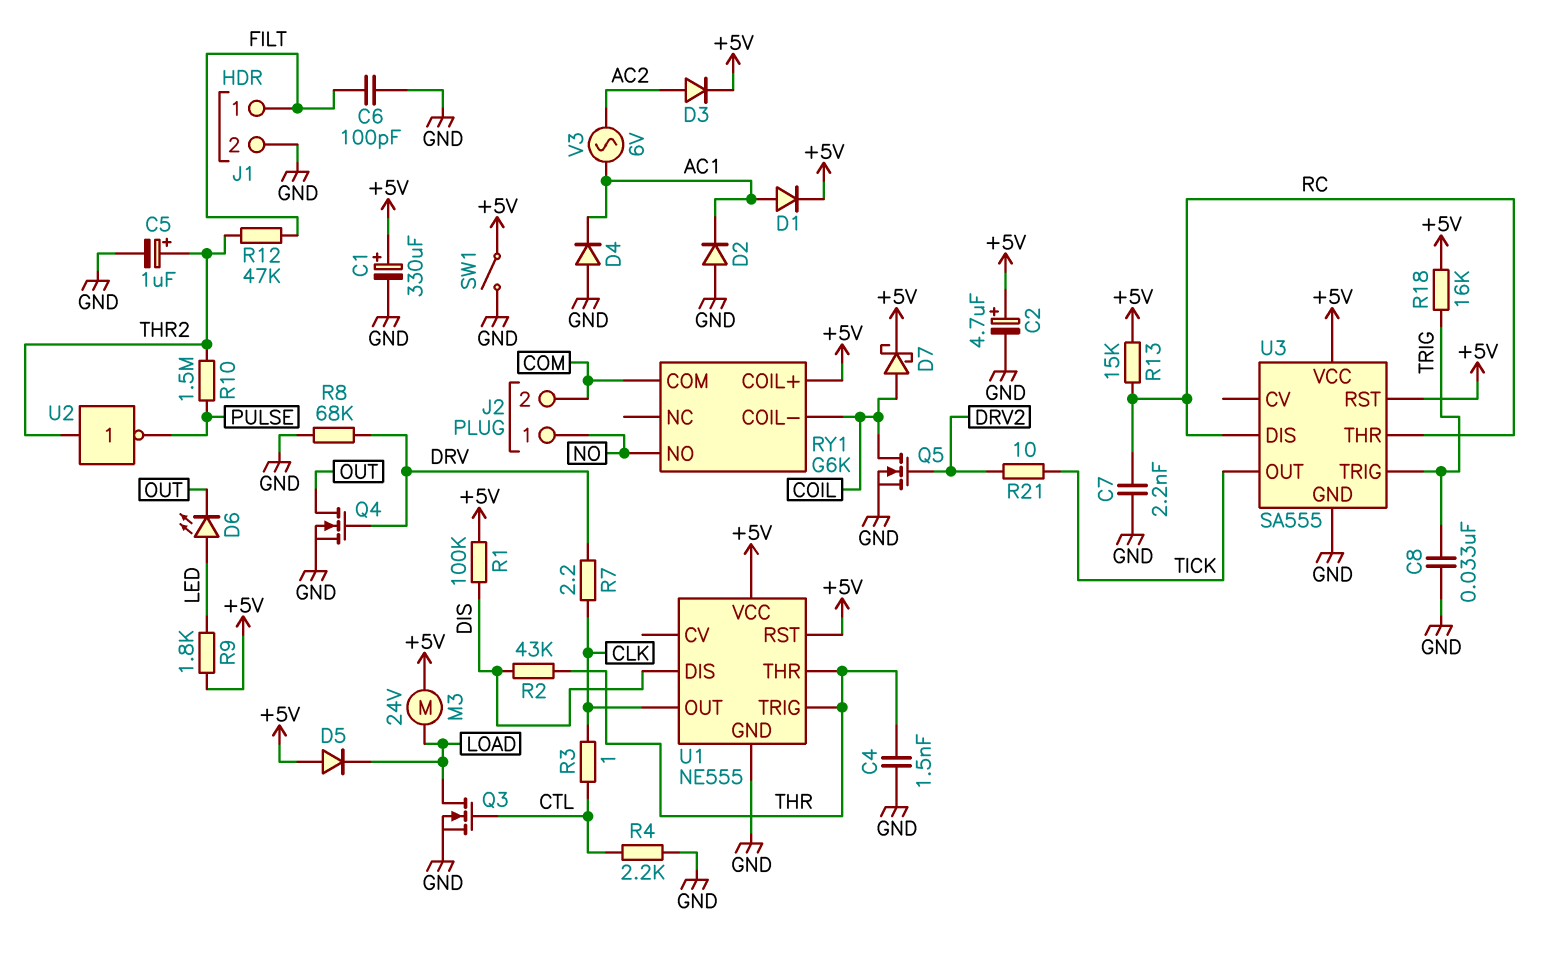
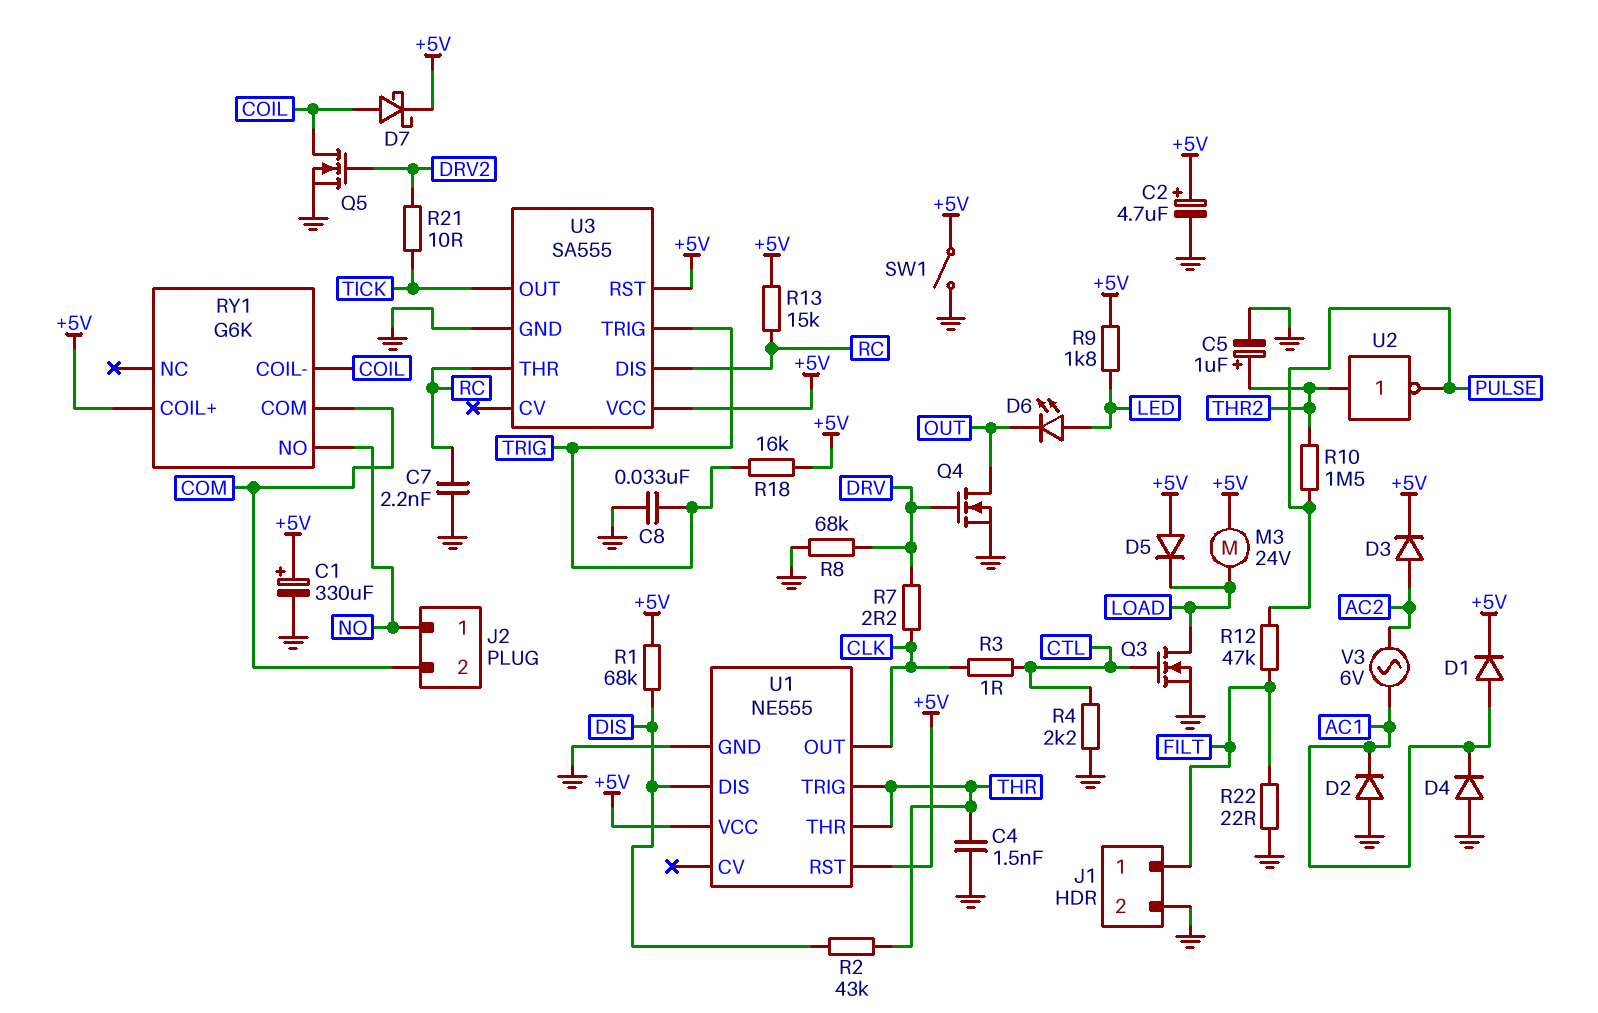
C6: 100pF (FILT, GND) -> none
R1: 100k (+5V, DIS) -> 68k (+5V, DIS)
R12: 47k (FILT, THR2) -> 47k (FILT, PULSE)
R22: none -> 22 (FILT, GND)

